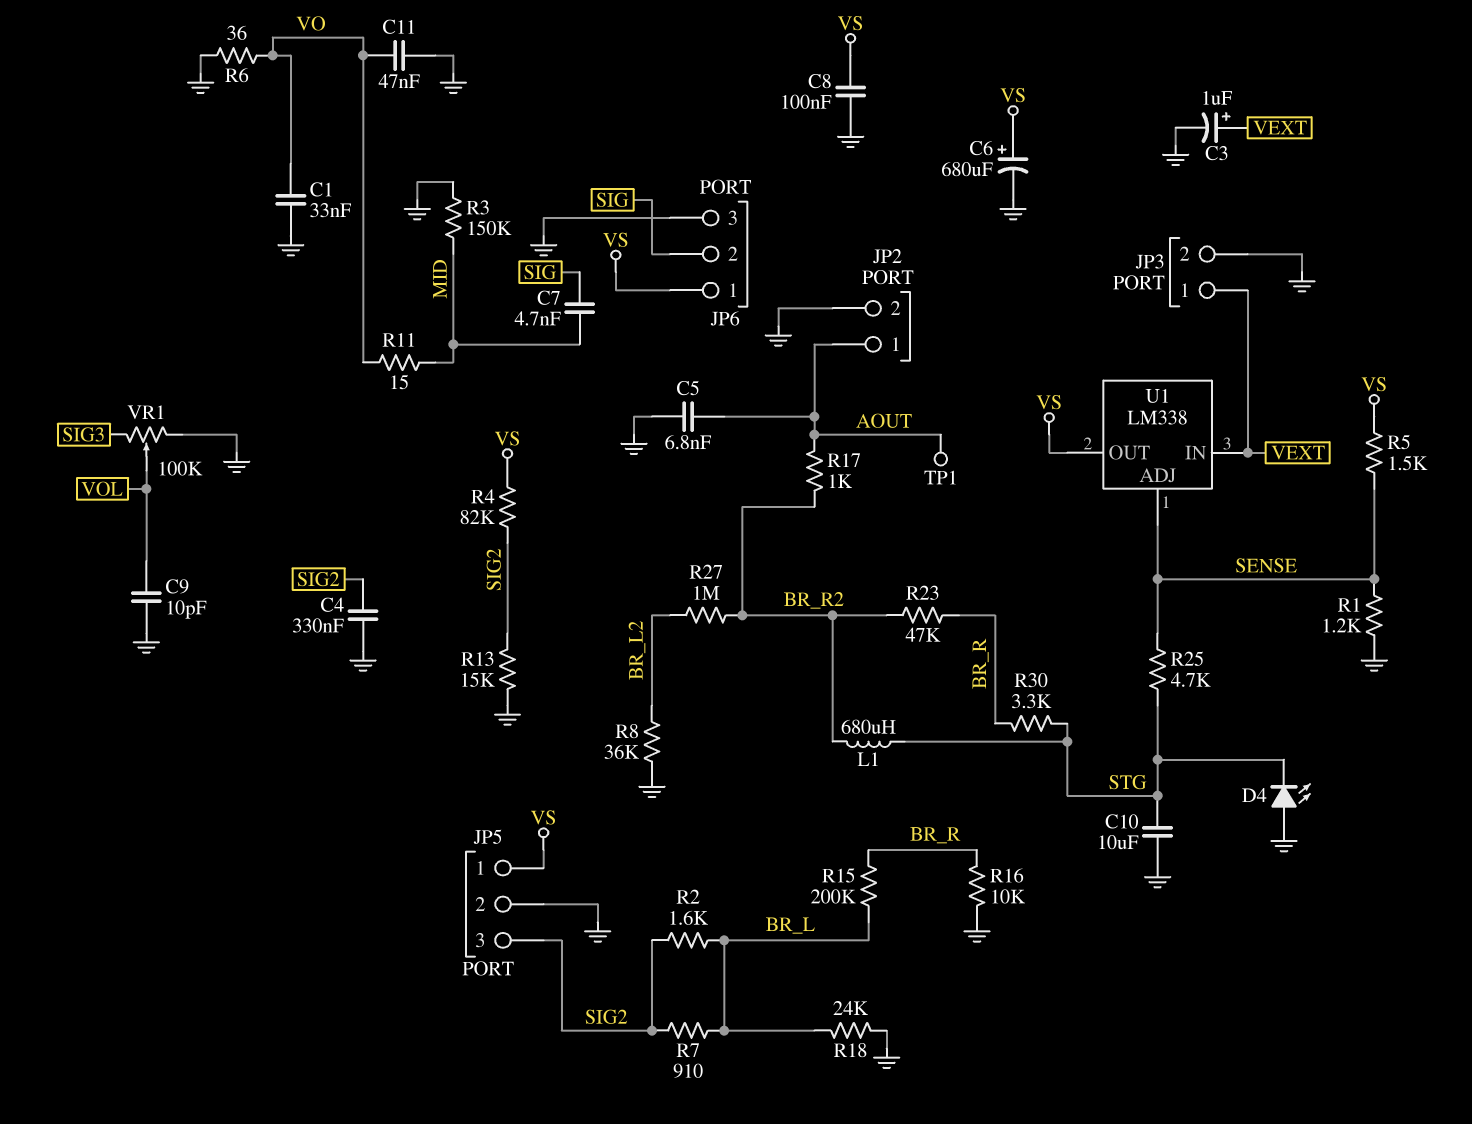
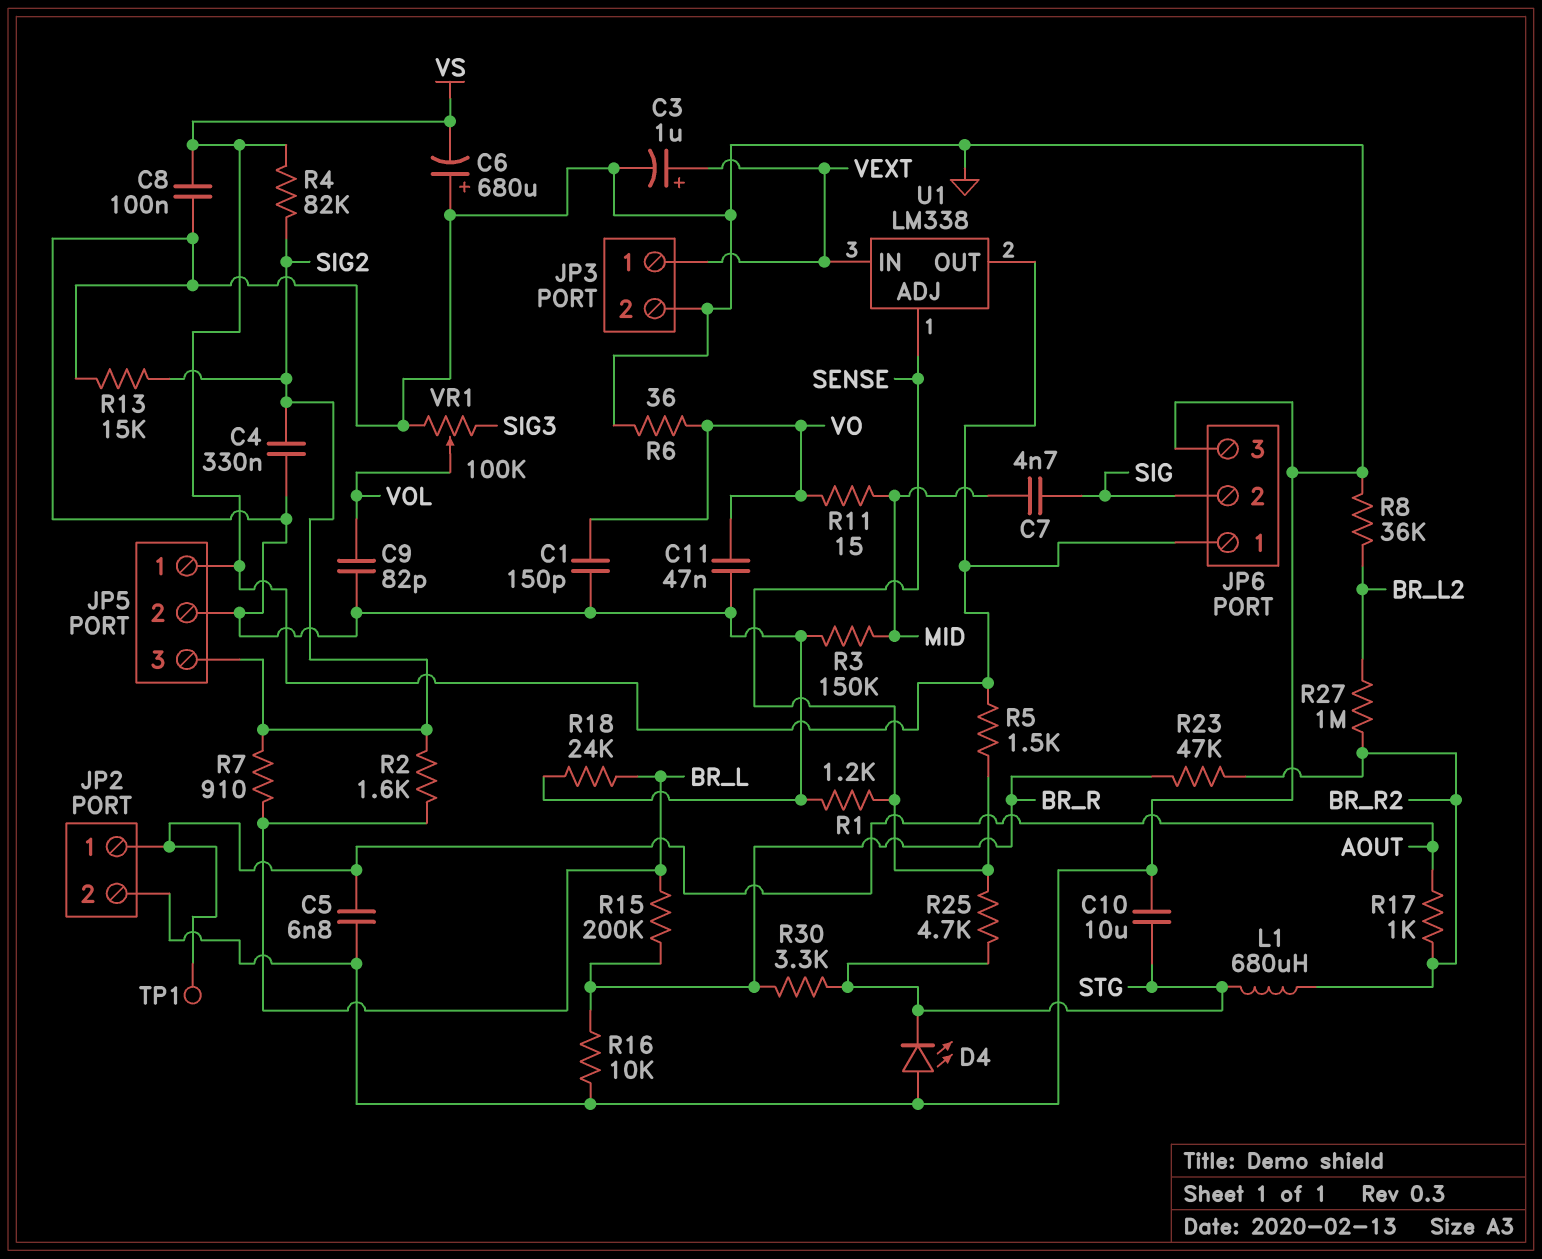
C1: 33nF (GND, VO) -> 150pF (GND, VO)
C6: 680uF (plus VS, minus GND) -> 680uF (plus GND, minus VS)
C9: 10pF (GND, VOL) -> 82pF (GND, VOL)

